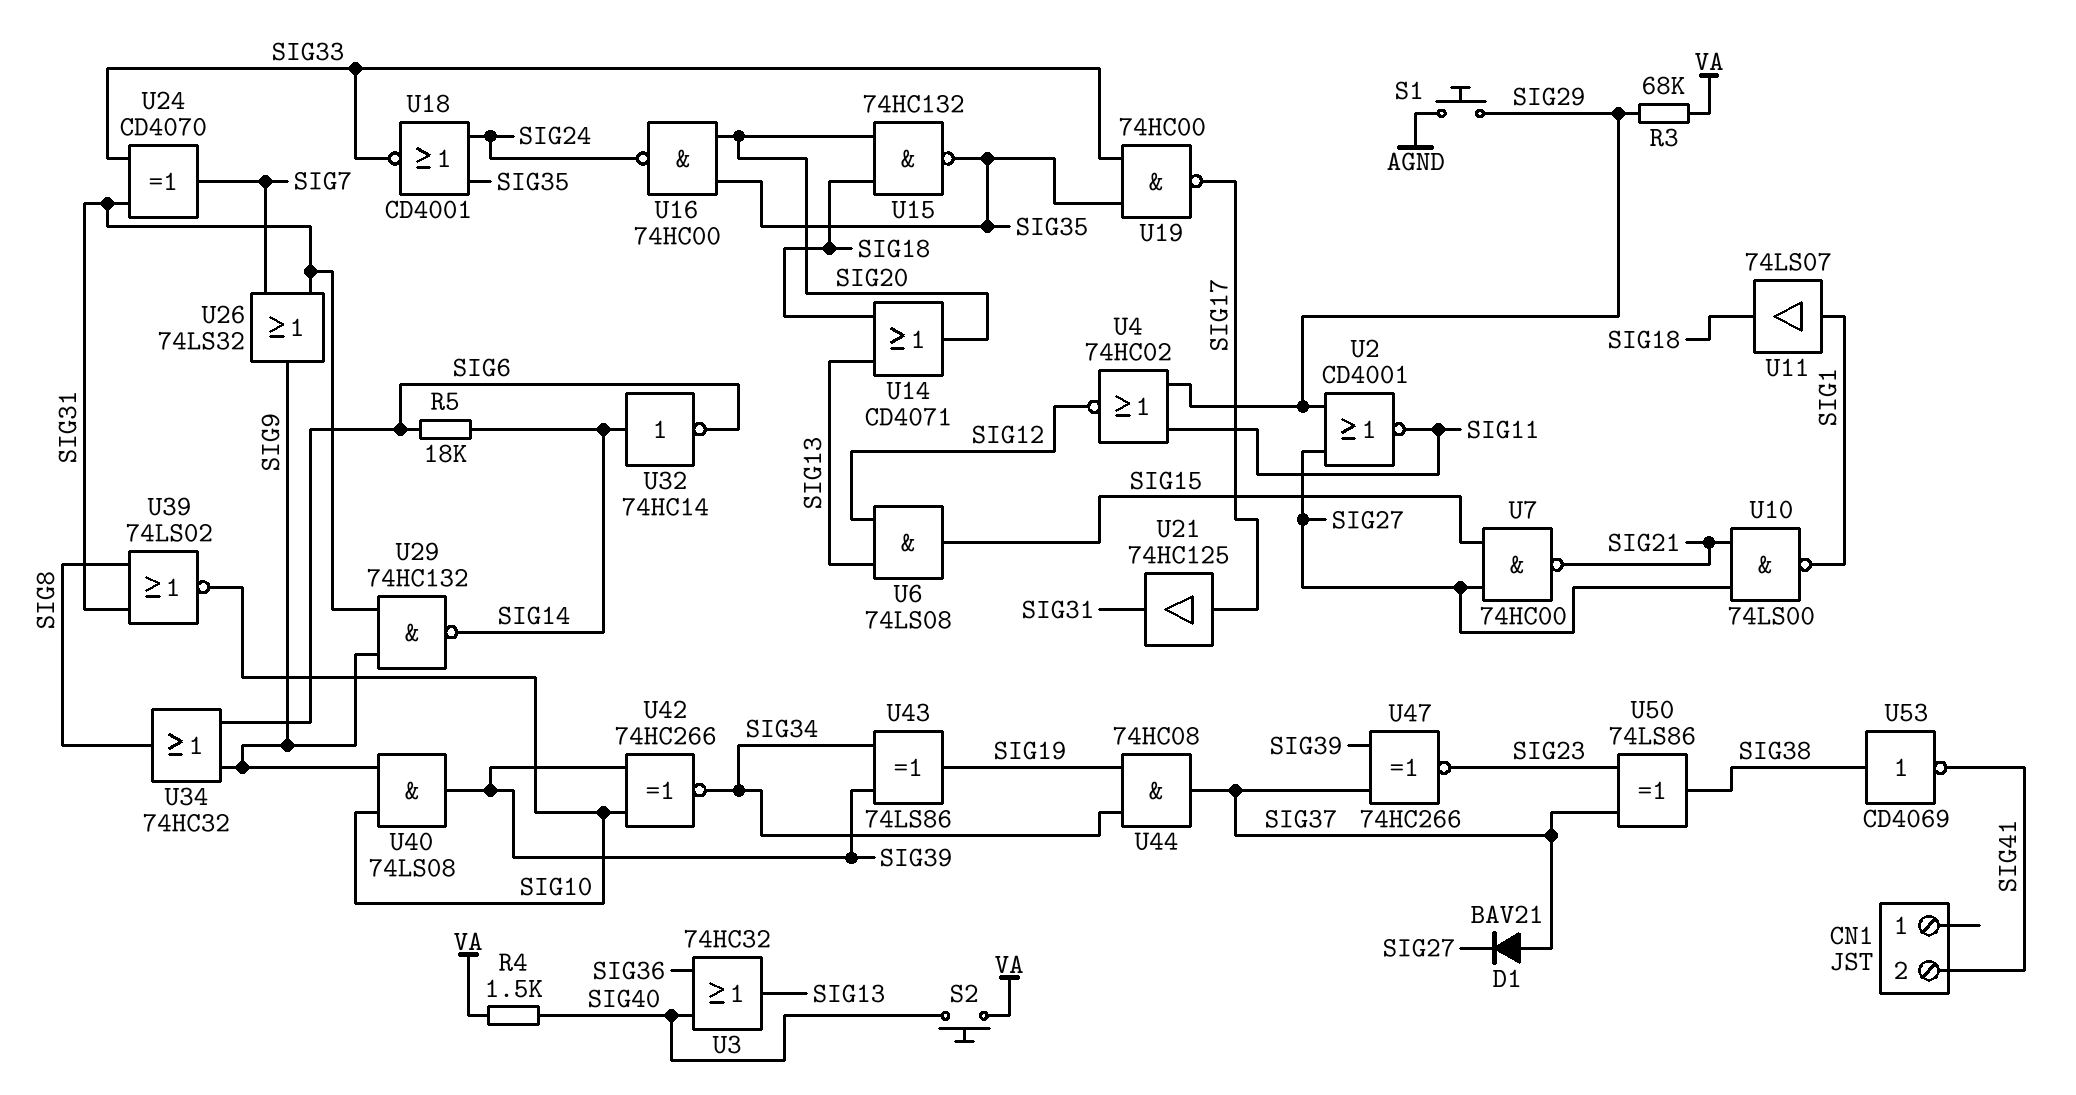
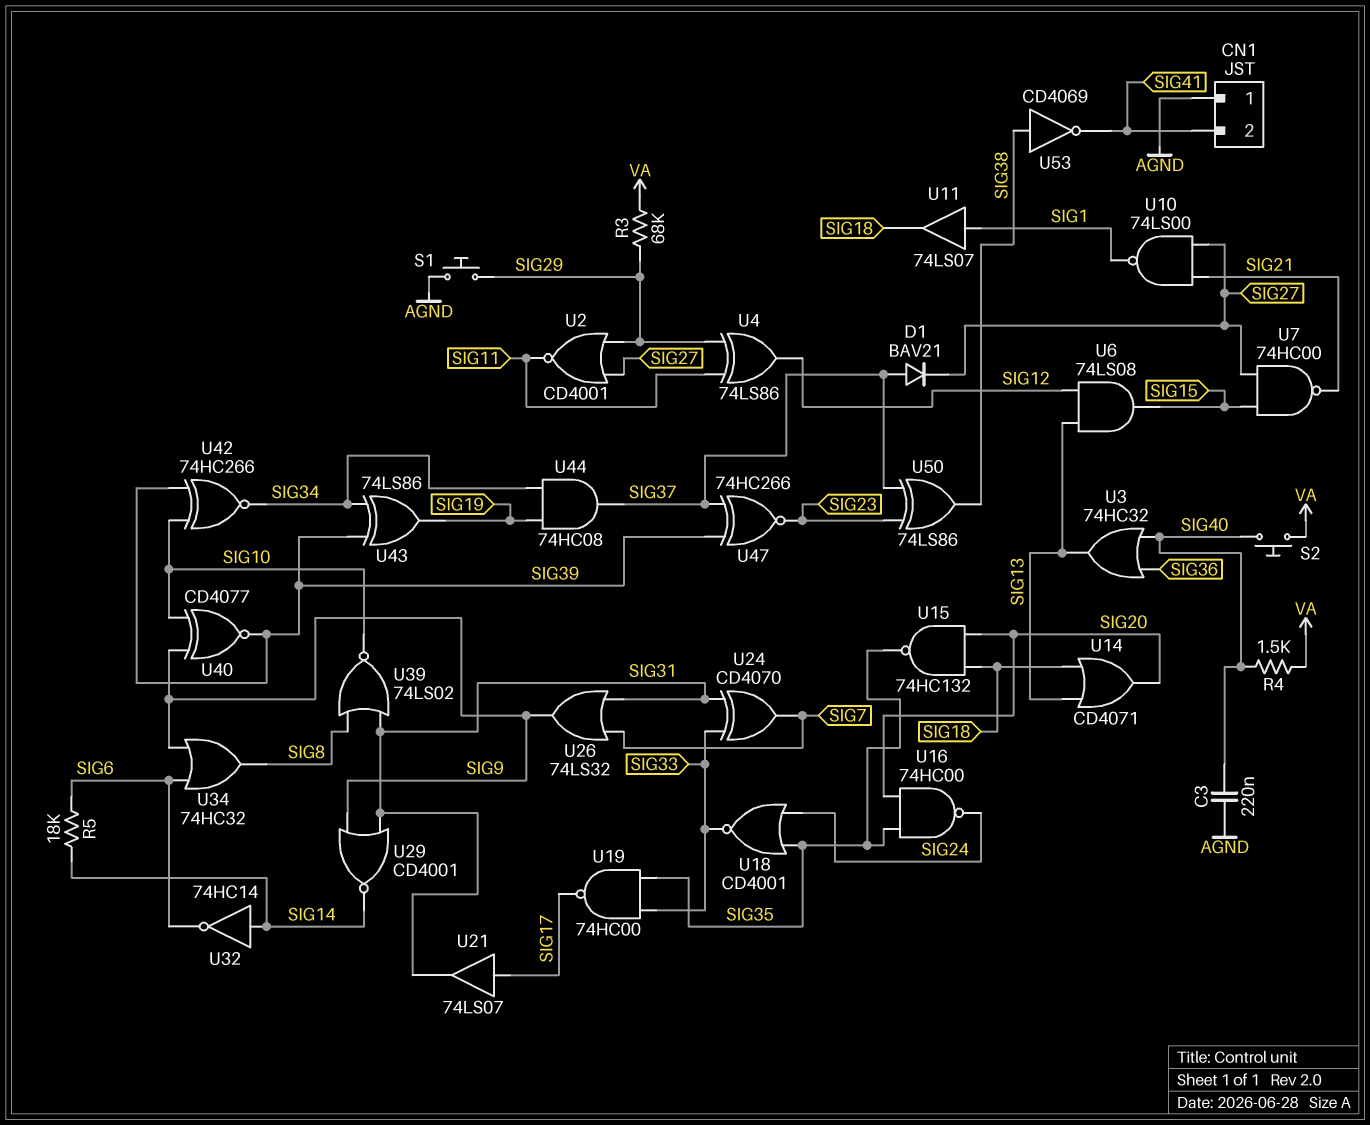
C3: none -> 220nF (AGND, SIG40)
CN1 pin 1: none -> AGND
U4: NOR 74HC02 (in SIG11, in SIG29, out SIG12) -> XOR 74LS86 (in SIG11, in SIG29, out SIG12)
U21: buffer 74HC125 (in SIG17, out SIG31) -> buffer 74LS07 (in SIG17, out SIG31)
U29: NAND 74HC132 (in SIG9, in SIG31, out SIG14) -> NOR CD4001 (in SIG9, in SIG31, out SIG14)
U40: AND 74LS08 (in SIG9, in SIG10, out SIG39) -> XNOR CD4077 (in SIG9, in SIG10, out SIG39)

